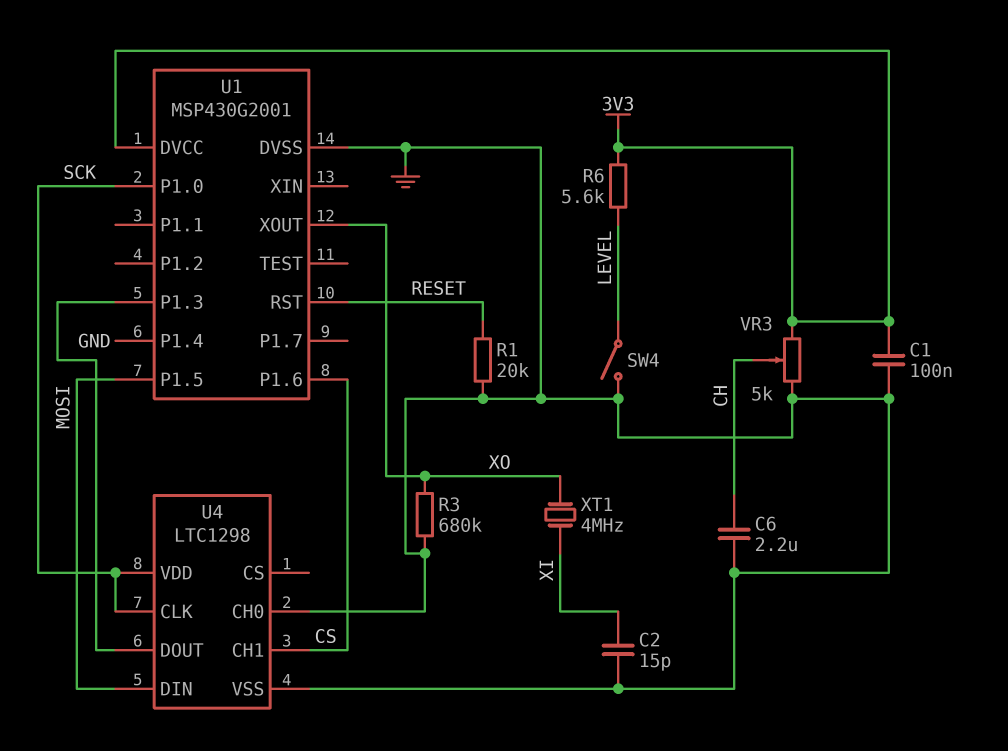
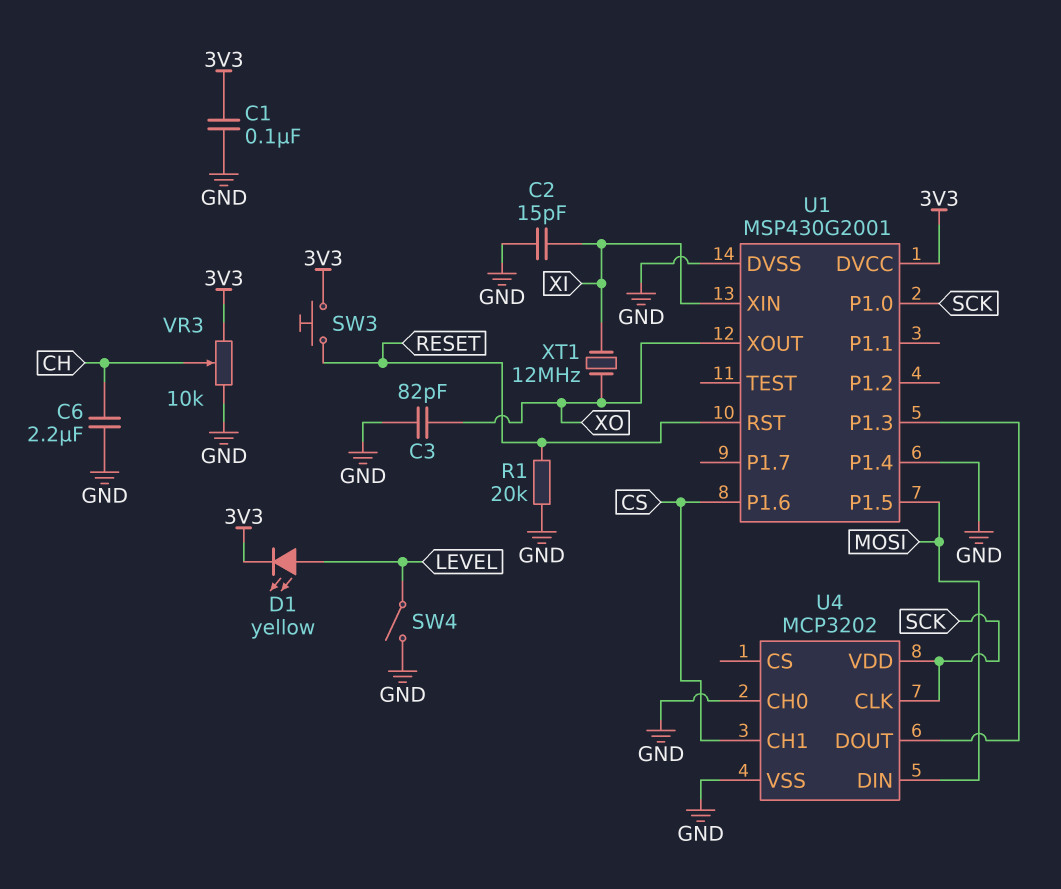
C3: none -> 82pF (GND, XO)
D1: none -> LED yellow (A LEVEL, K 3V3)
R3: 680k (GND, XO) -> none
R6: 5.6k (3V3, LEVEL) -> none
SW3: none -> button (3V3, RESET)
U1 pin XIN: none -> XI
U4: LTC1298 -> MCP3202
VR3: 5k (3V3, GND, wiper CH) -> 10k (3V3, GND, wiper CH)
XT1: 4MHz (XI, XO) -> 12MHz (XI, XO)

